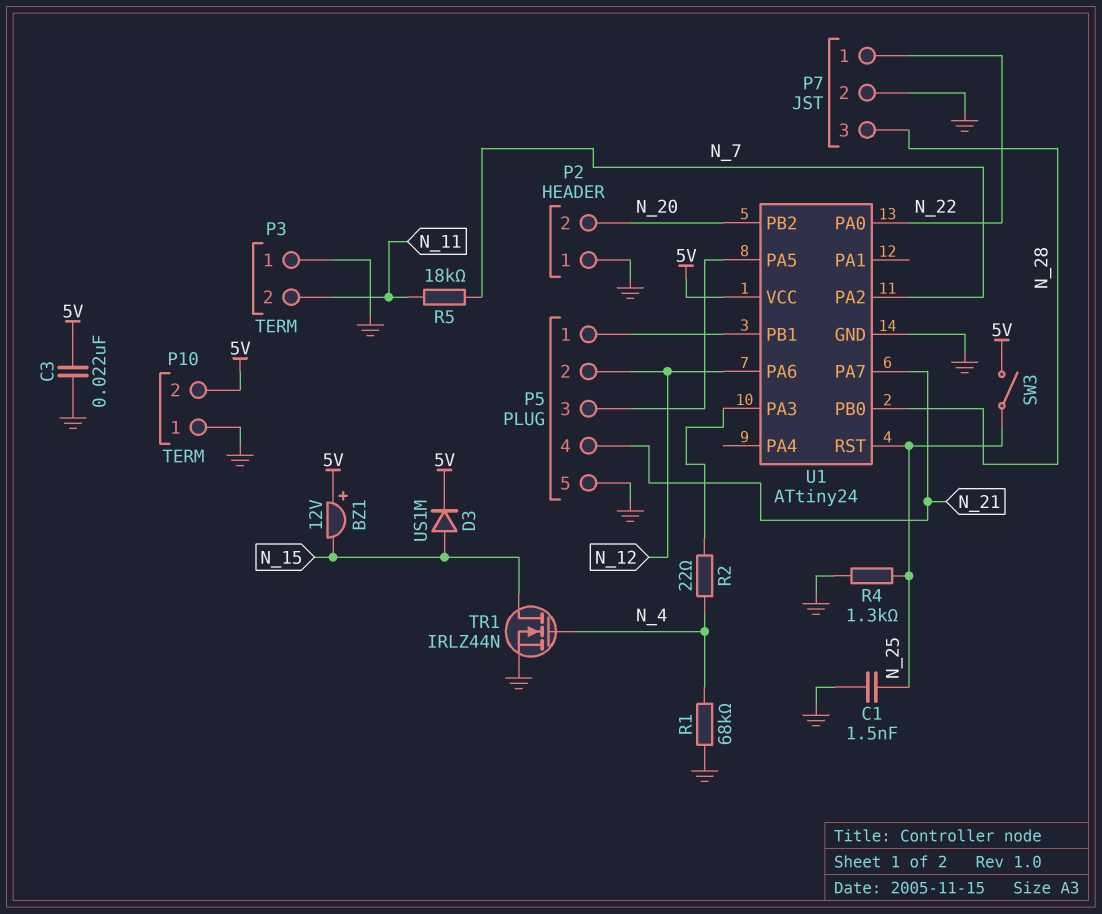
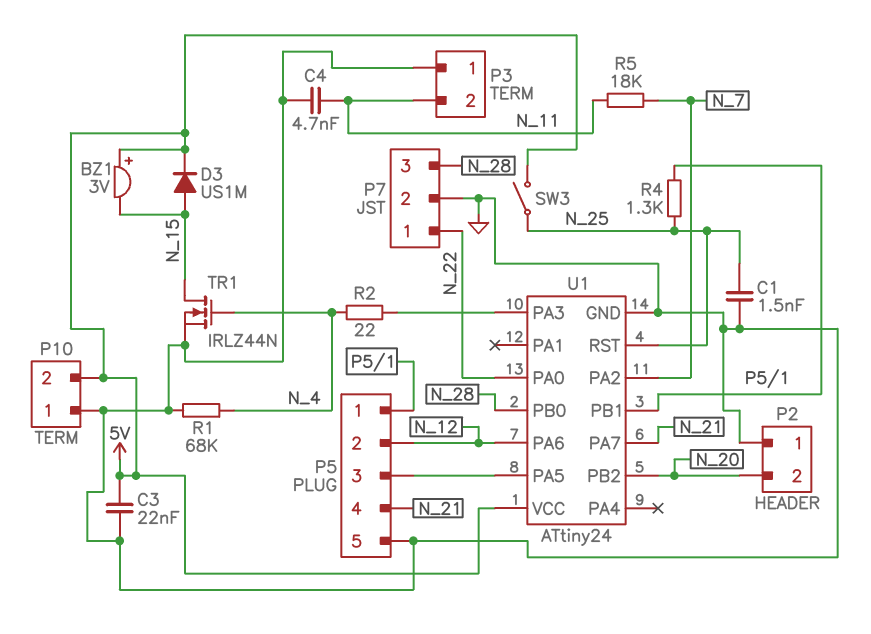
BZ1: buzzer 12V (plus 5V, minus N_15) -> buzzer 3V (plus 5V, minus N_15)
C4: none -> 4.7nF (GND, N_11)
R4: 1.3k (GND, N_25) -> 1.3k (N_25, P5/1)

